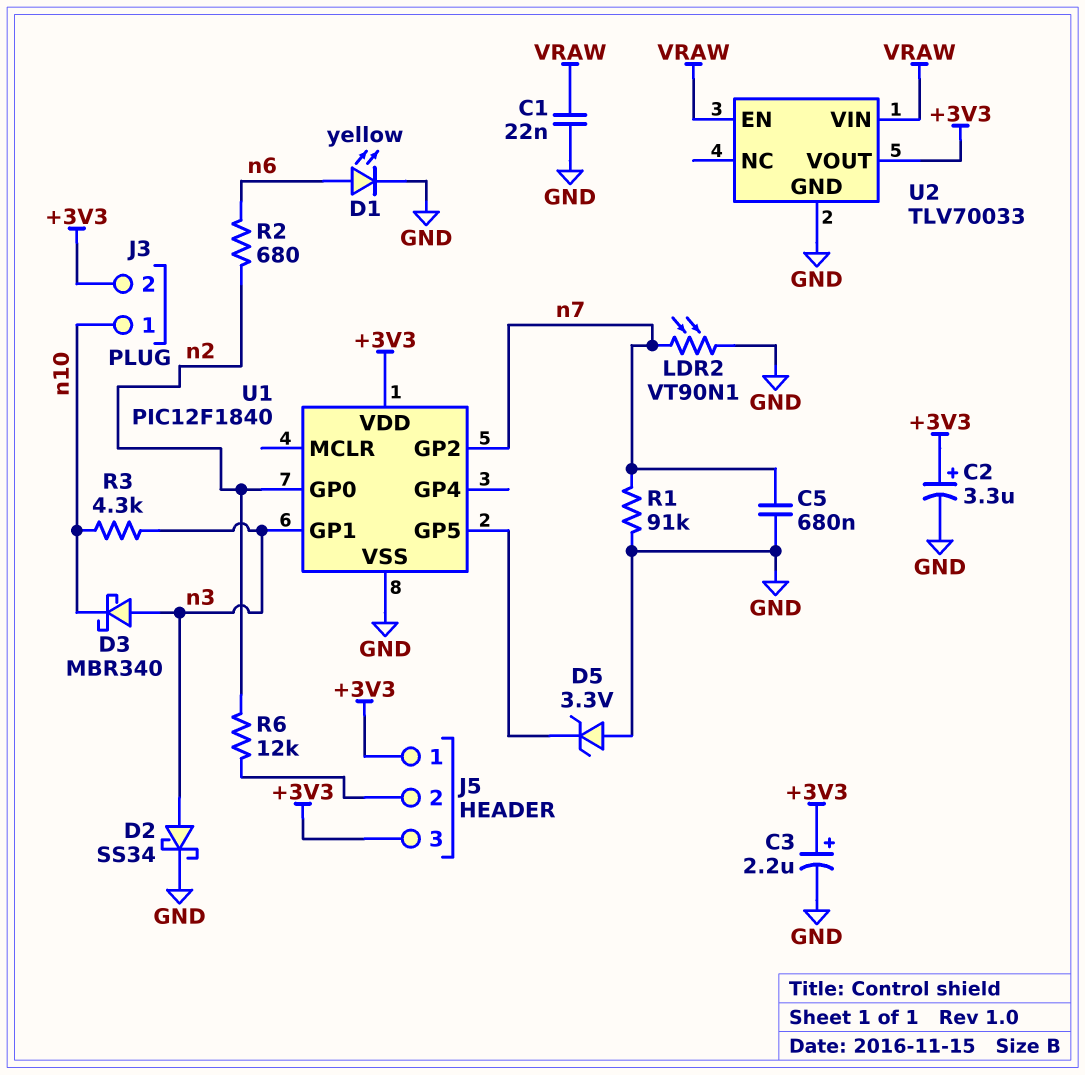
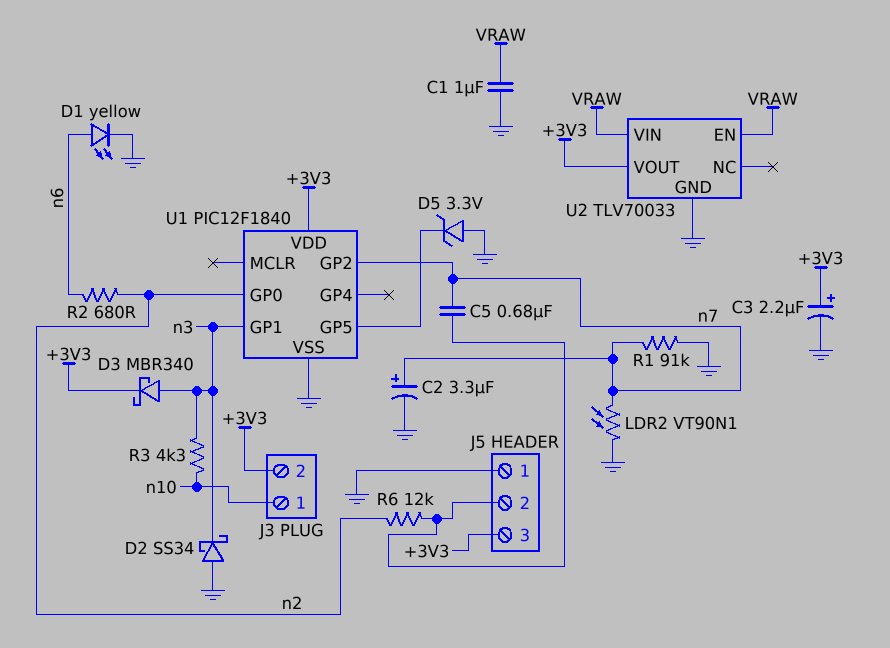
C1: 22nF (GND, VRAW) -> 1uF (GND, VRAW)
C2: 3.3uF (plus +3V3, minus GND) -> 3.3uF (plus n7, minus GND)
C5: 680nF (GND, n7) -> 680nF (J5/2, n7)
D2: schottky SS34 (A n3, K GND) -> schottky SS34 (A GND, K n3)
D3: schottky MBR340 (A n3, K n10) -> schottky MBR340 (A n3, K +3V3)
J5 pin 1: +3V3 -> GND

